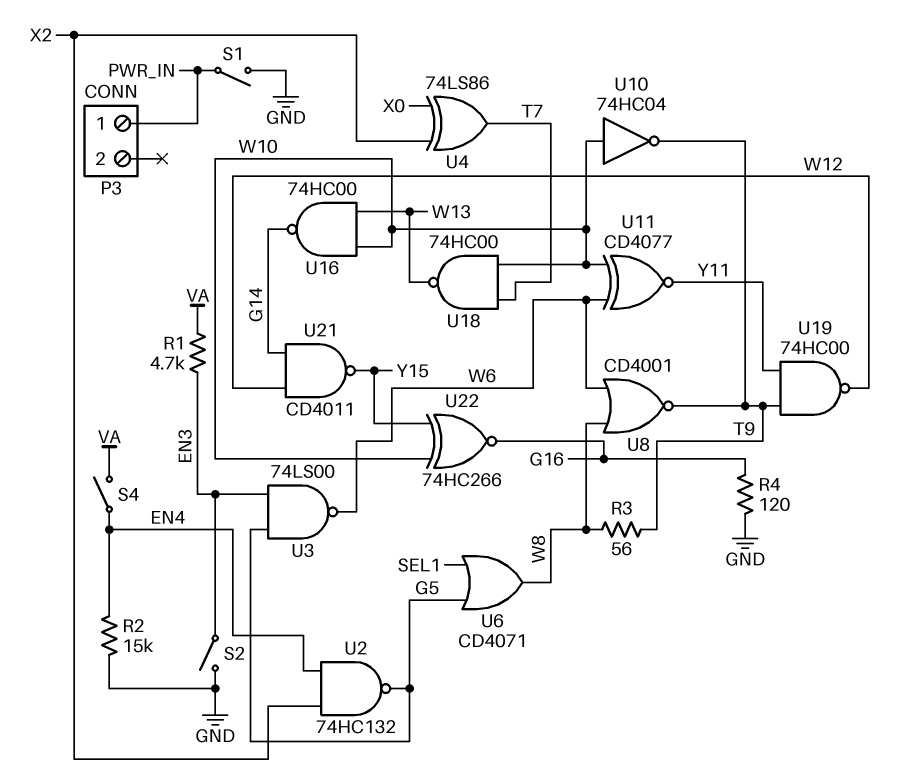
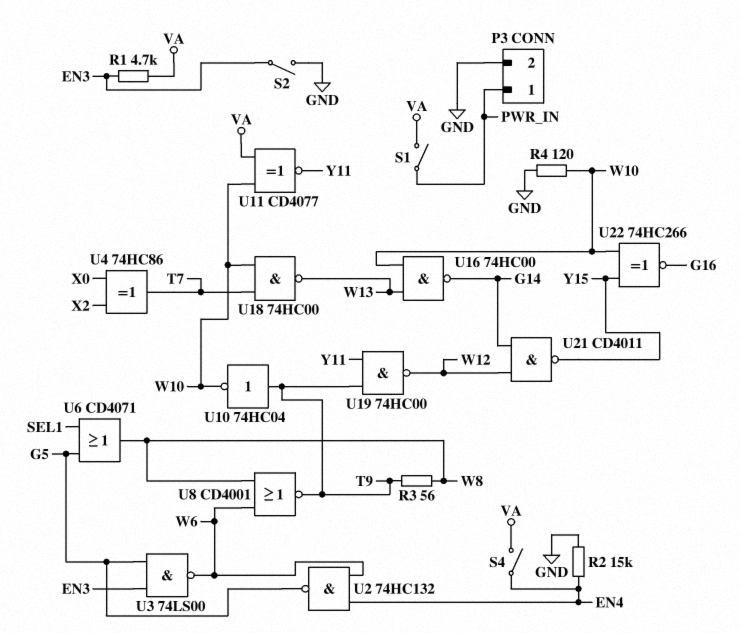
P3 pin 2: none -> GND
R4: 120 (G16, GND) -> 120 (GND, W10)
S1: switch (GND, PWR_IN) -> switch (PWR_IN, VA)
U2: NAND 74HC132 (in EN4, in X2, out G5) -> NAND 74HC132 (in EN4, in W6, out G5)
U4: XOR 74LS86 (in X0, in X2, out T7) -> XOR 74HC86 (in X0, in X2, out T7)
U10: NOT 74HC04 (in W10, out T9) -> NOT 74HC04 (in T9, out W10)
U11: XNOR CD4077 (in W6, in W10, out Y11) -> XNOR CD4077 (in VA, in W10, out Y11)

